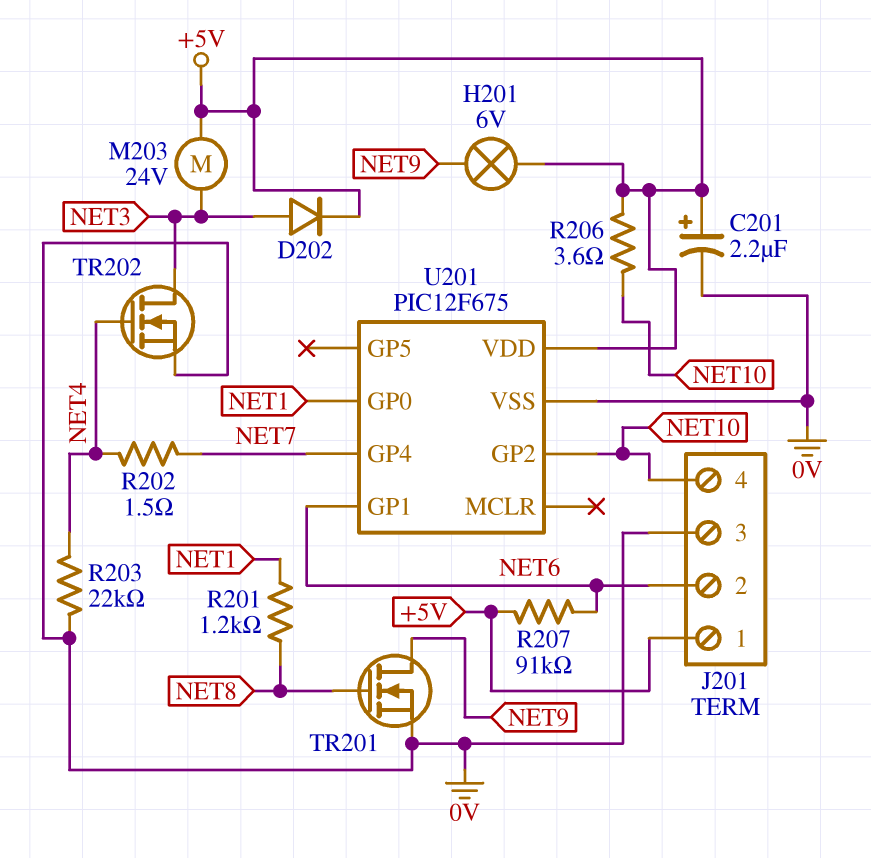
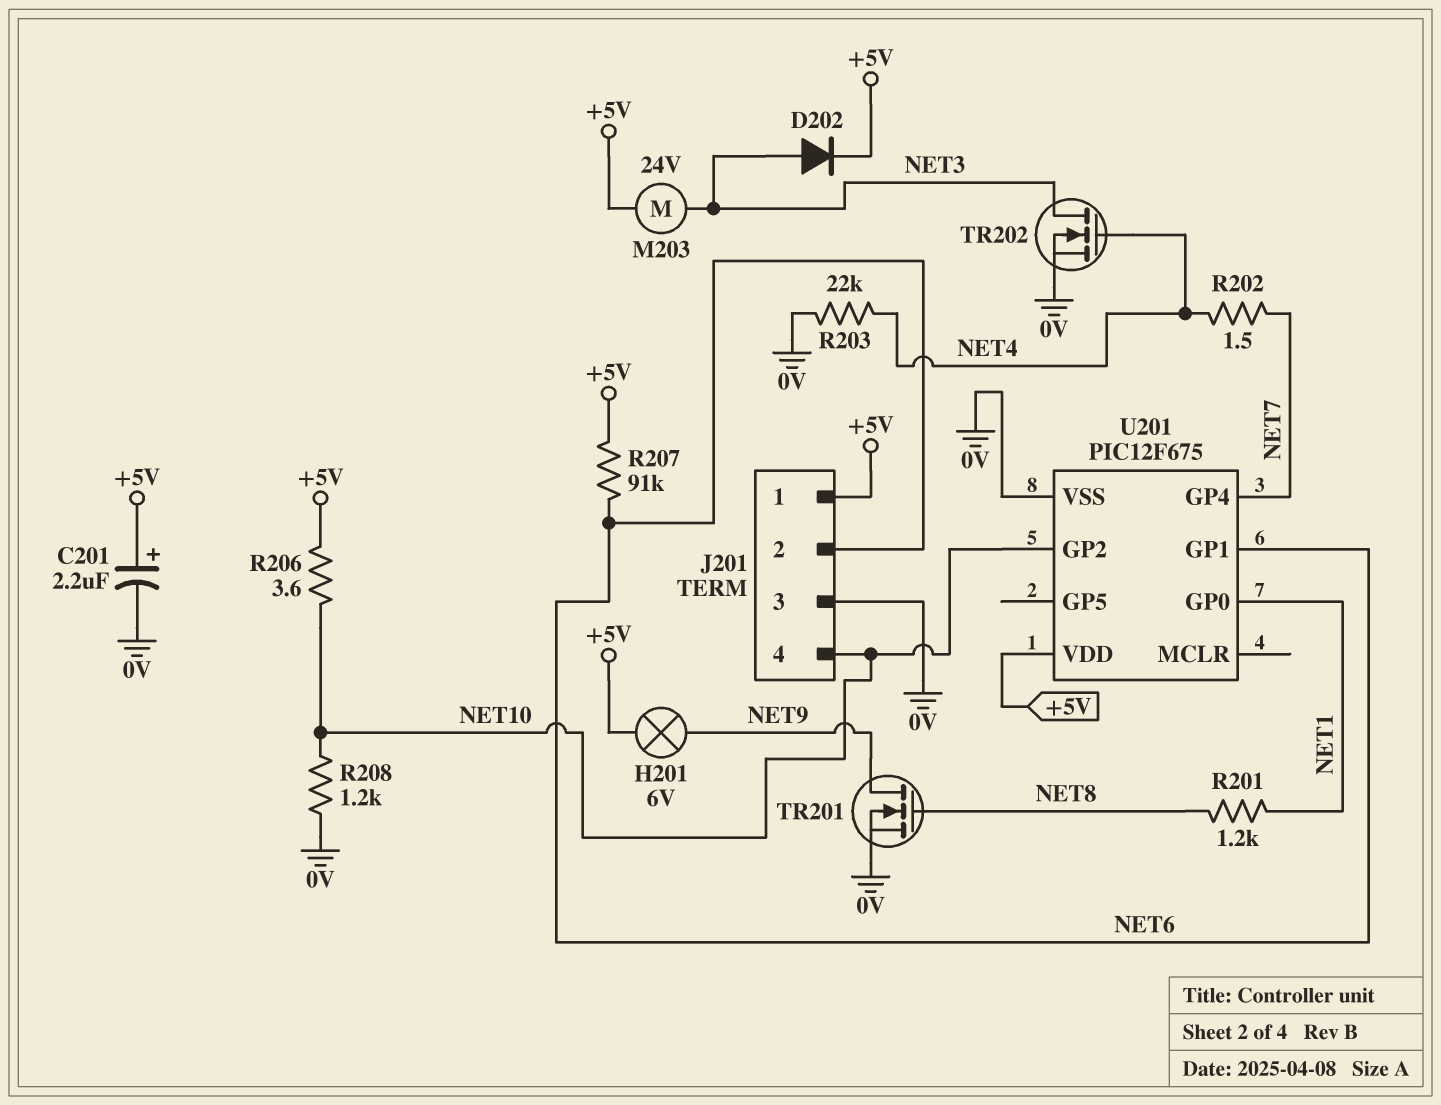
R208: none -> 1.2k (0V, NET10)

